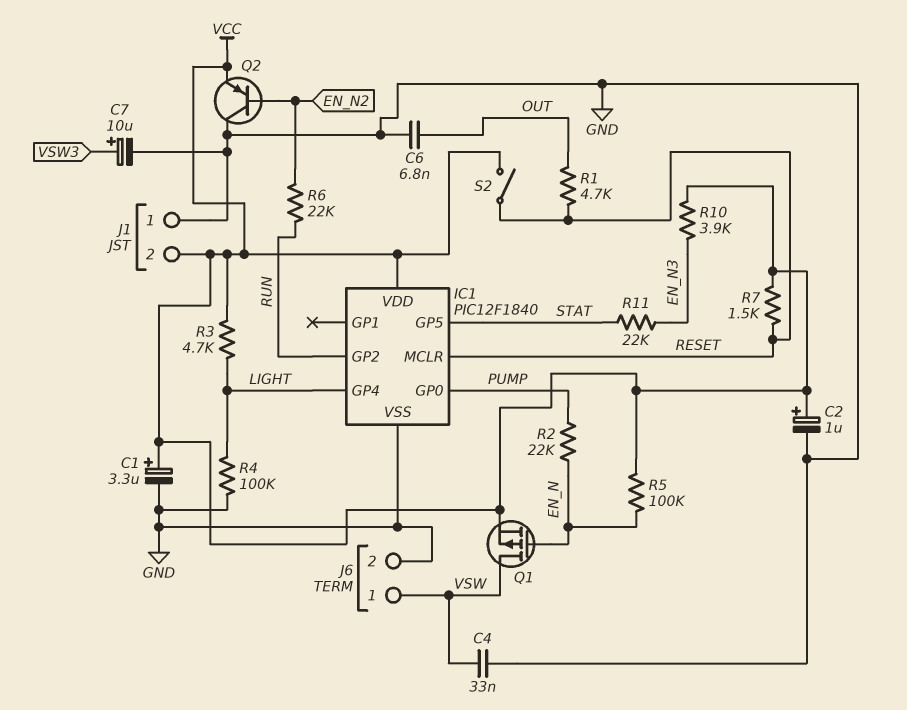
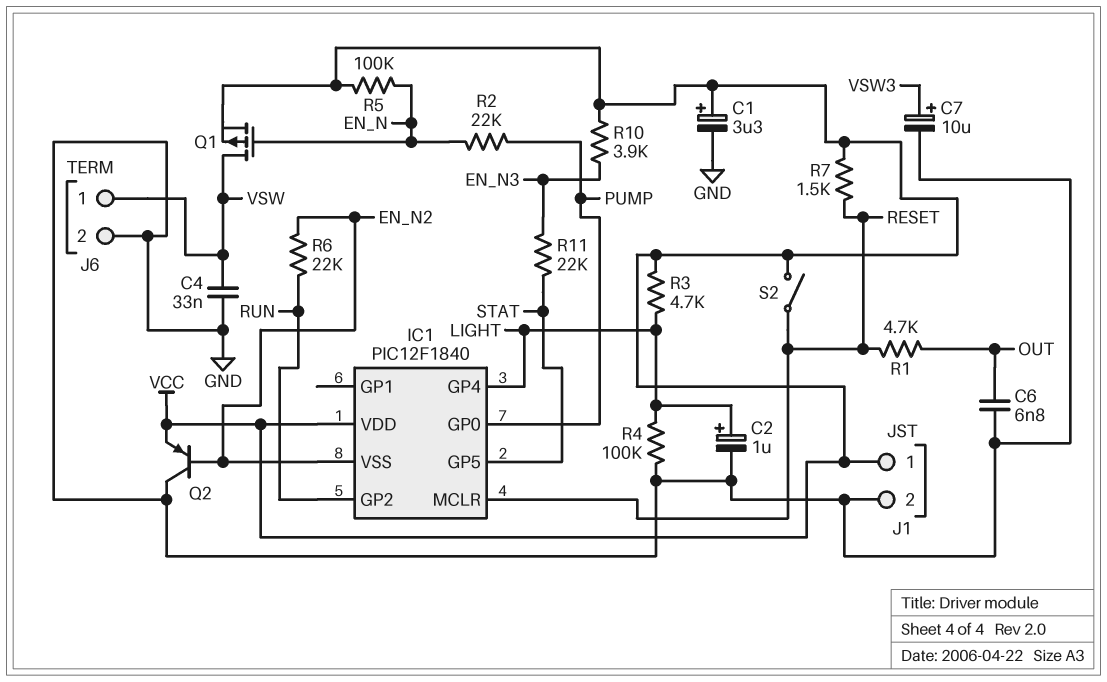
C2: 1uF (plus VCC, minus GND) -> 1uF (plus LIGHT, minus GND)
IC1 pin VSS: GND -> EN_N2
J1 pin 1: GND -> VCC
J1 pin 2: VCC -> GND

